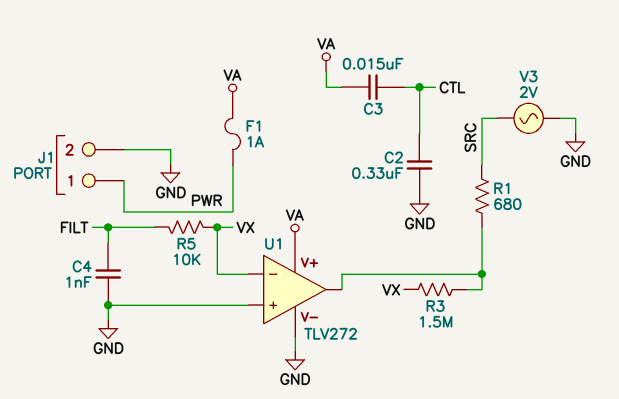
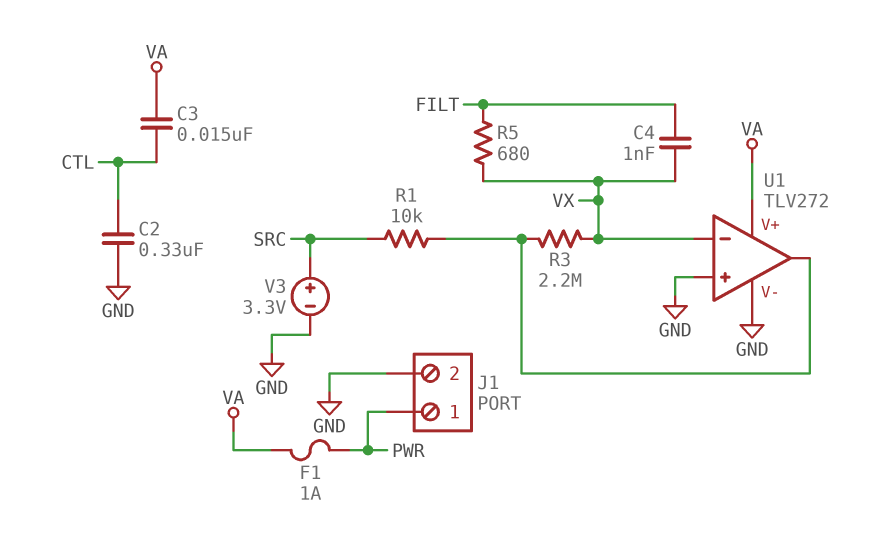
C4: 1nF (FILT, GND) -> 1nF (FILT, VX)
R1: 680 (SRC, U1/out) -> 10k (SRC, U1/out)
R3: 1.5M (U1/out, VX) -> 2.2M (U1/out, VX)
R5: 10k (FILT, VX) -> 680 (FILT, VX)
V3: AC 2V (GND, SRC) -> 3.3V (plus SRC, minus GND)

